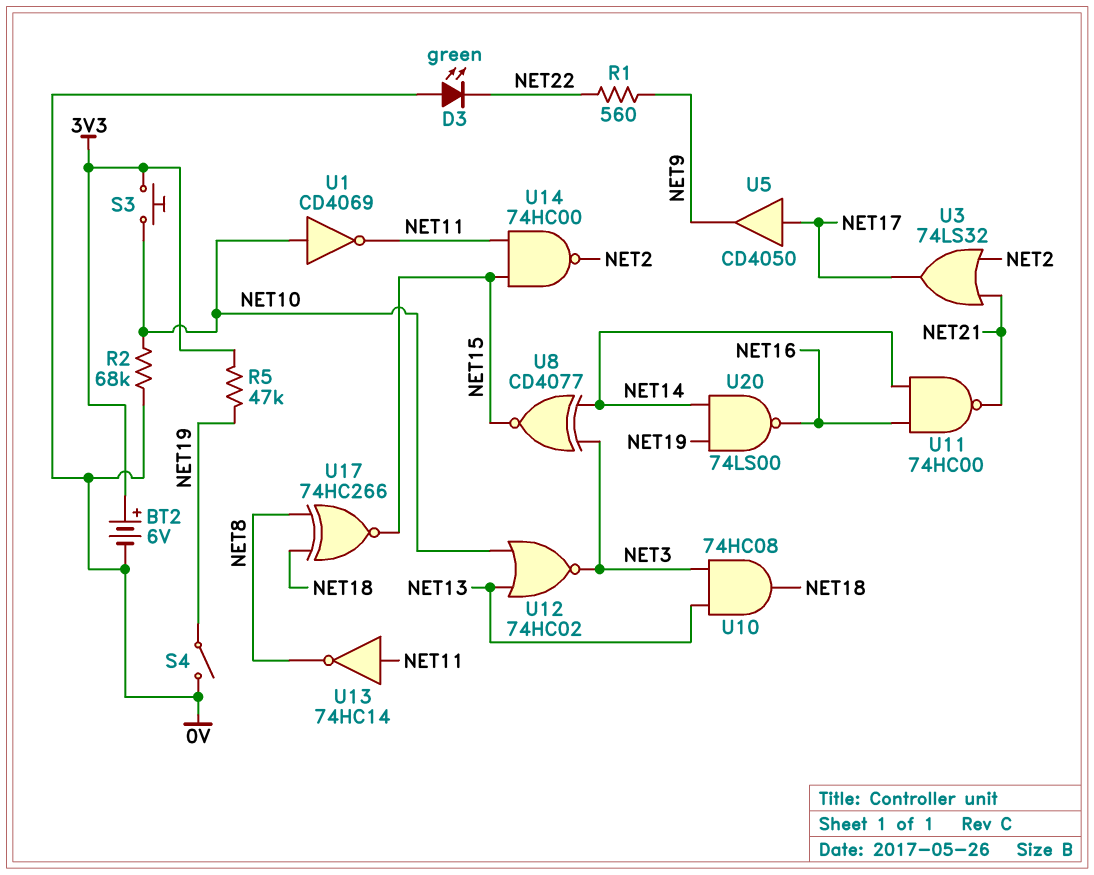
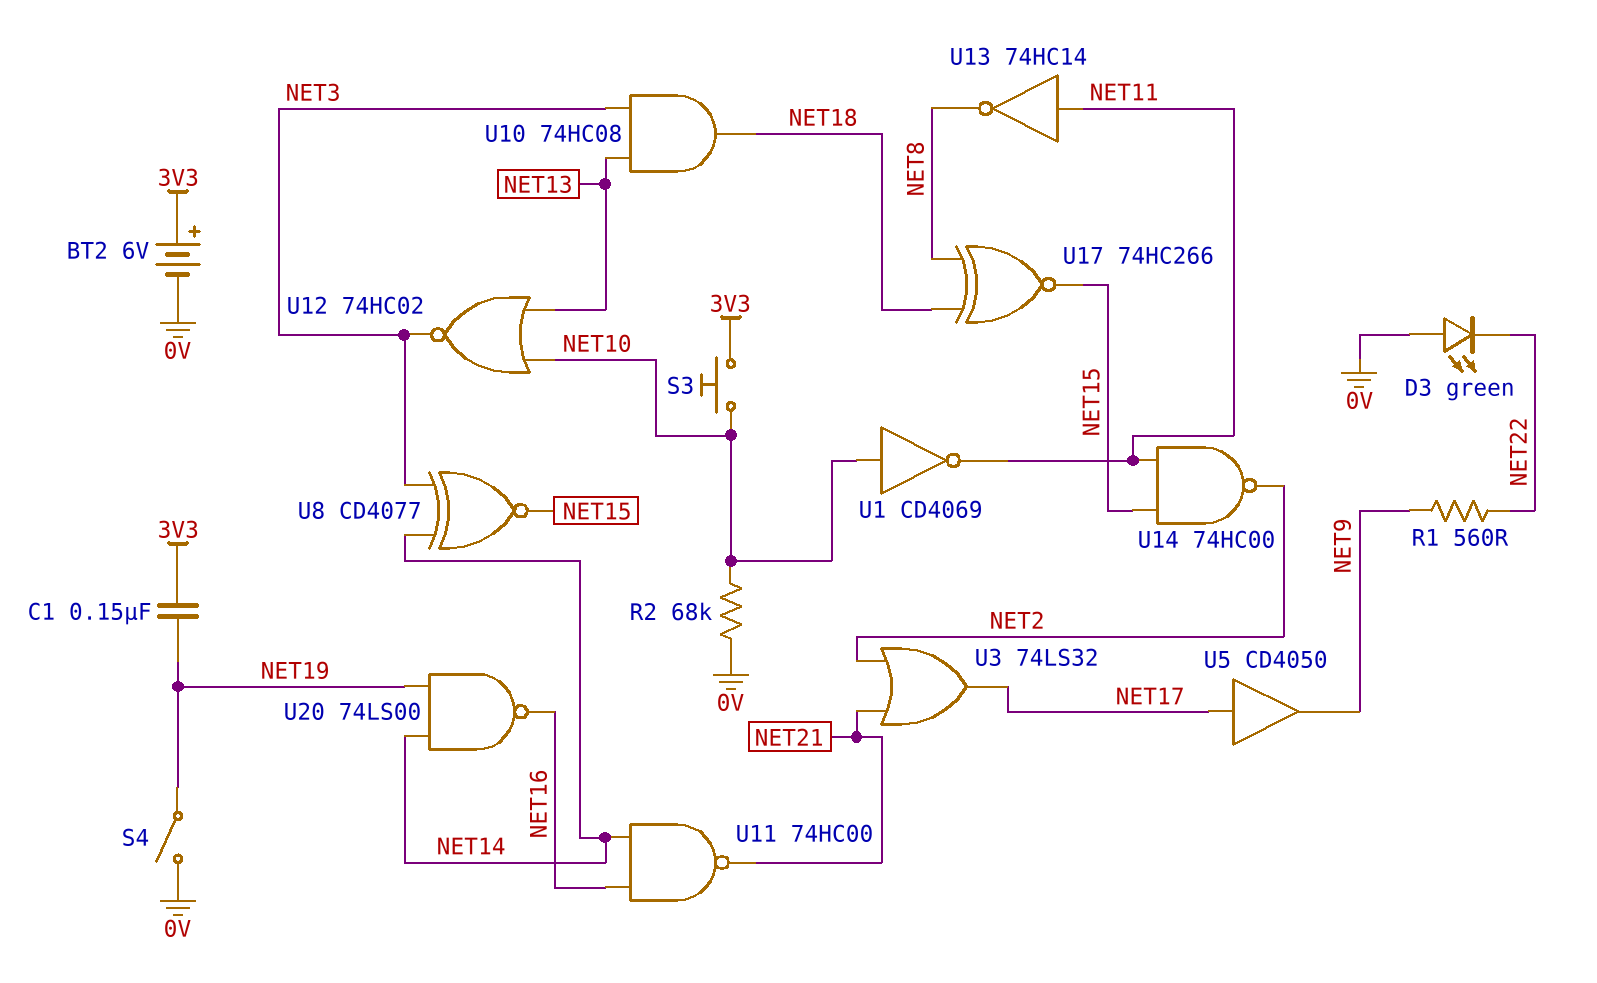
C1: none -> 150nF (3V3, NET19)
R5: 47k (3V3, NET19) -> none

